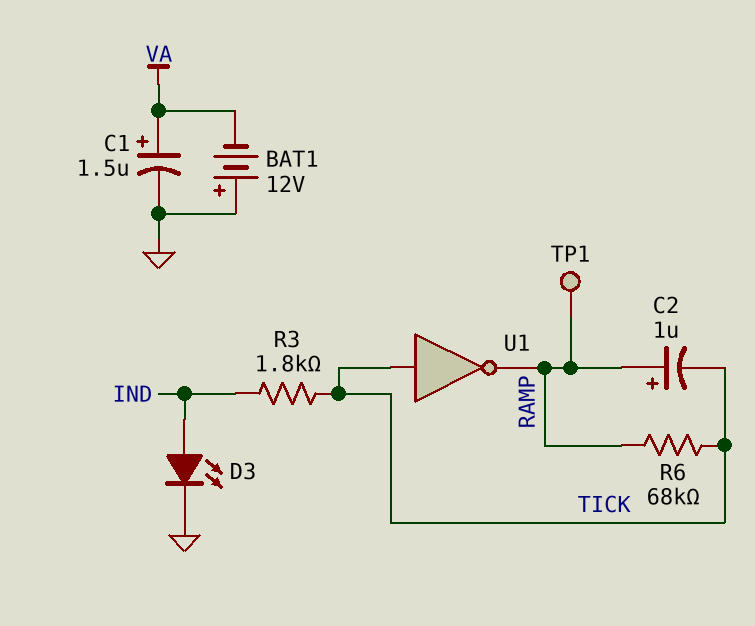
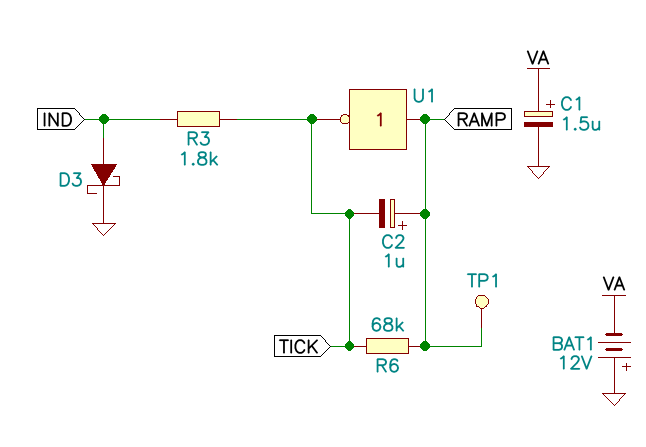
D3: LED (A IND, K GND) -> schottky (A IND, K GND)
U1: NOT (in TICK, out RAMP) -> NOT (in RAMP, out TICK)

